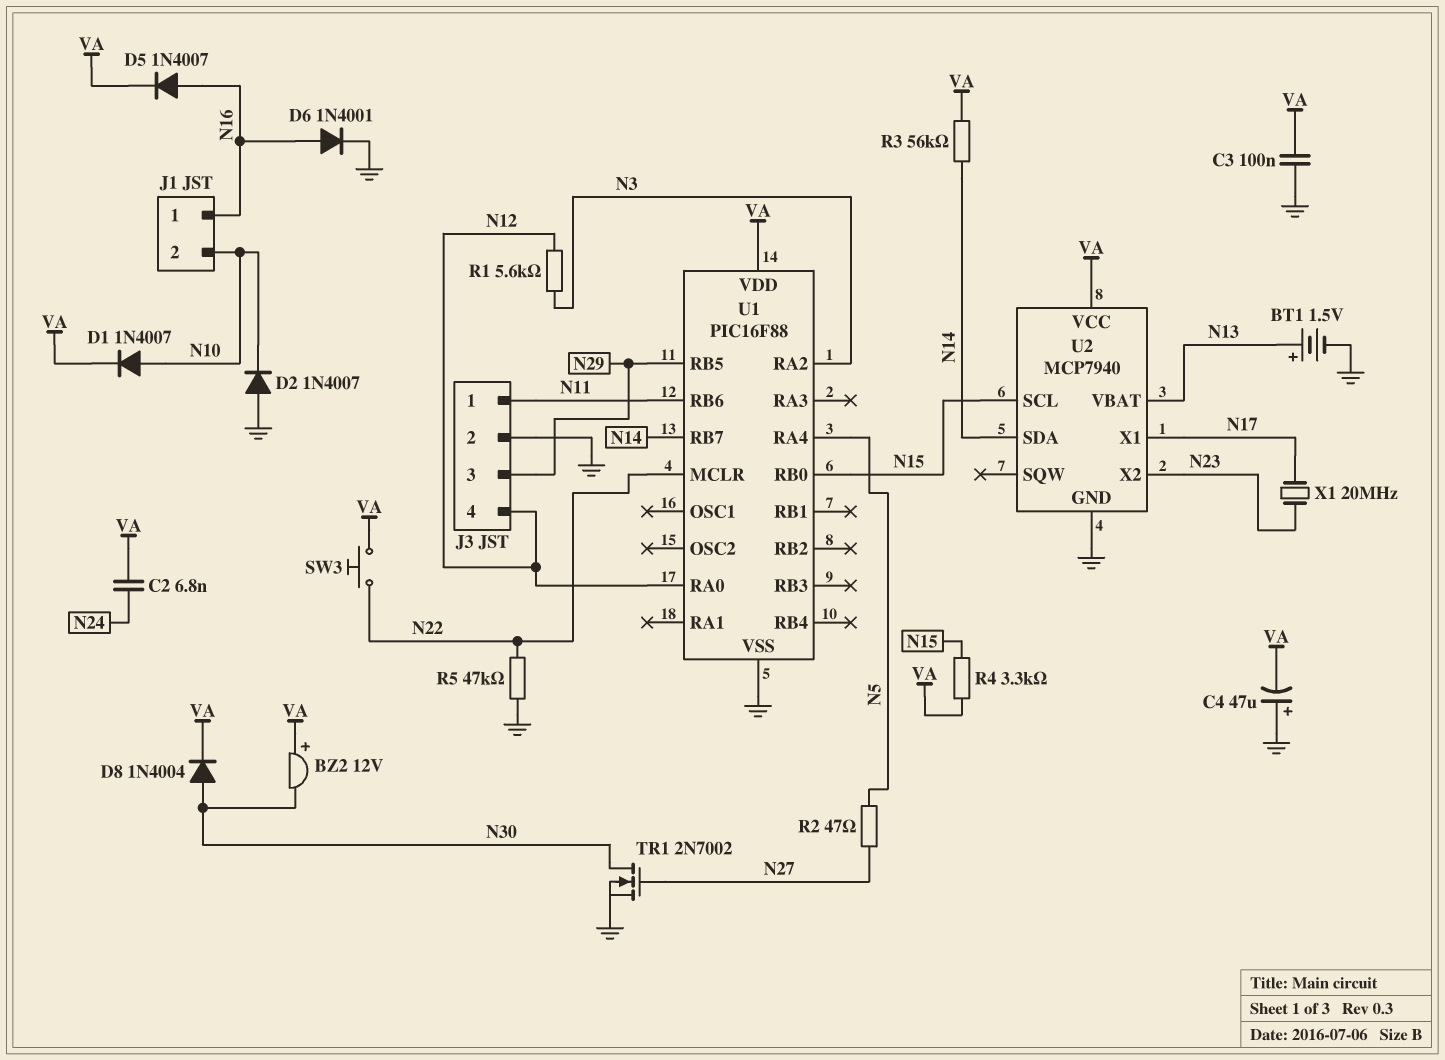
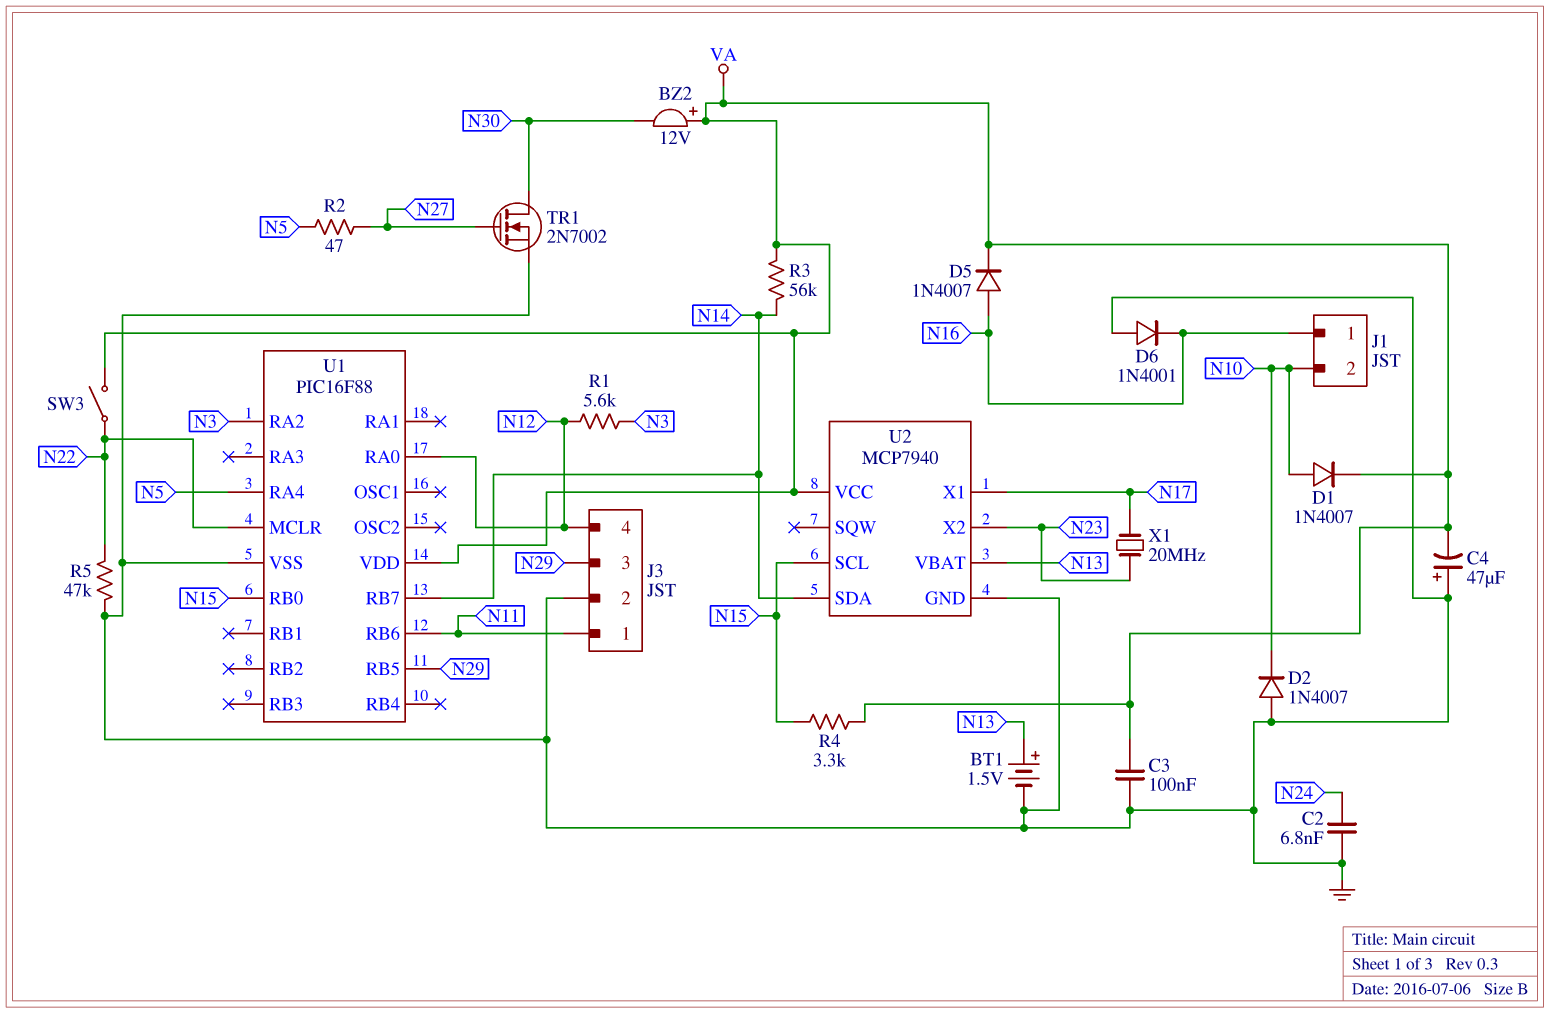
C2: 6.8nF (N24, VA) -> 6.8nF (GND, N24)
D6: diode 1N4001 (A N16, K GND) -> diode 1N4001 (A GND, K N16)
D8: diode 1N4004 (A N30, K VA) -> none
SW3: button (N22, VA) -> switch (N22, VA)

